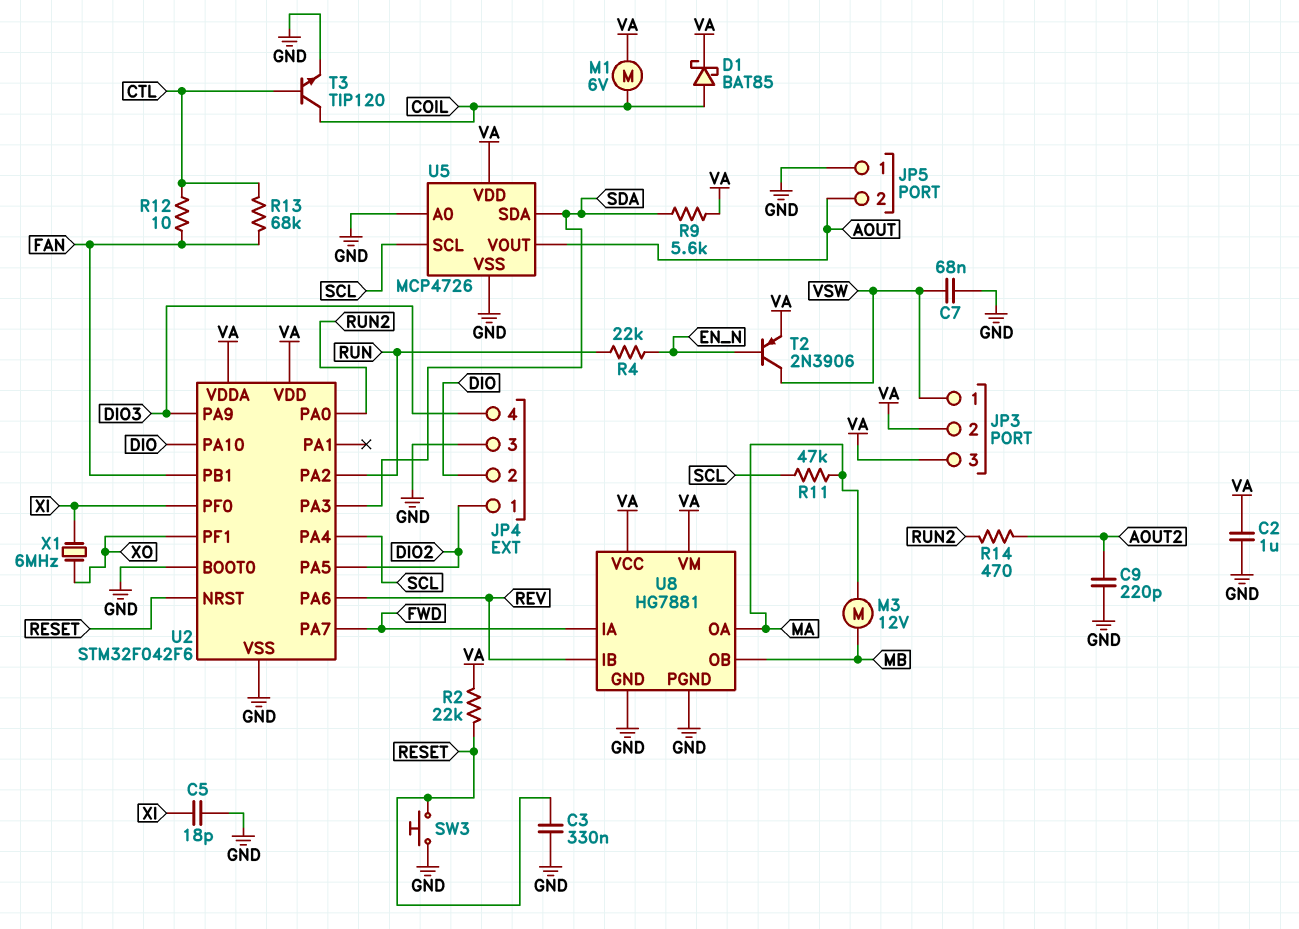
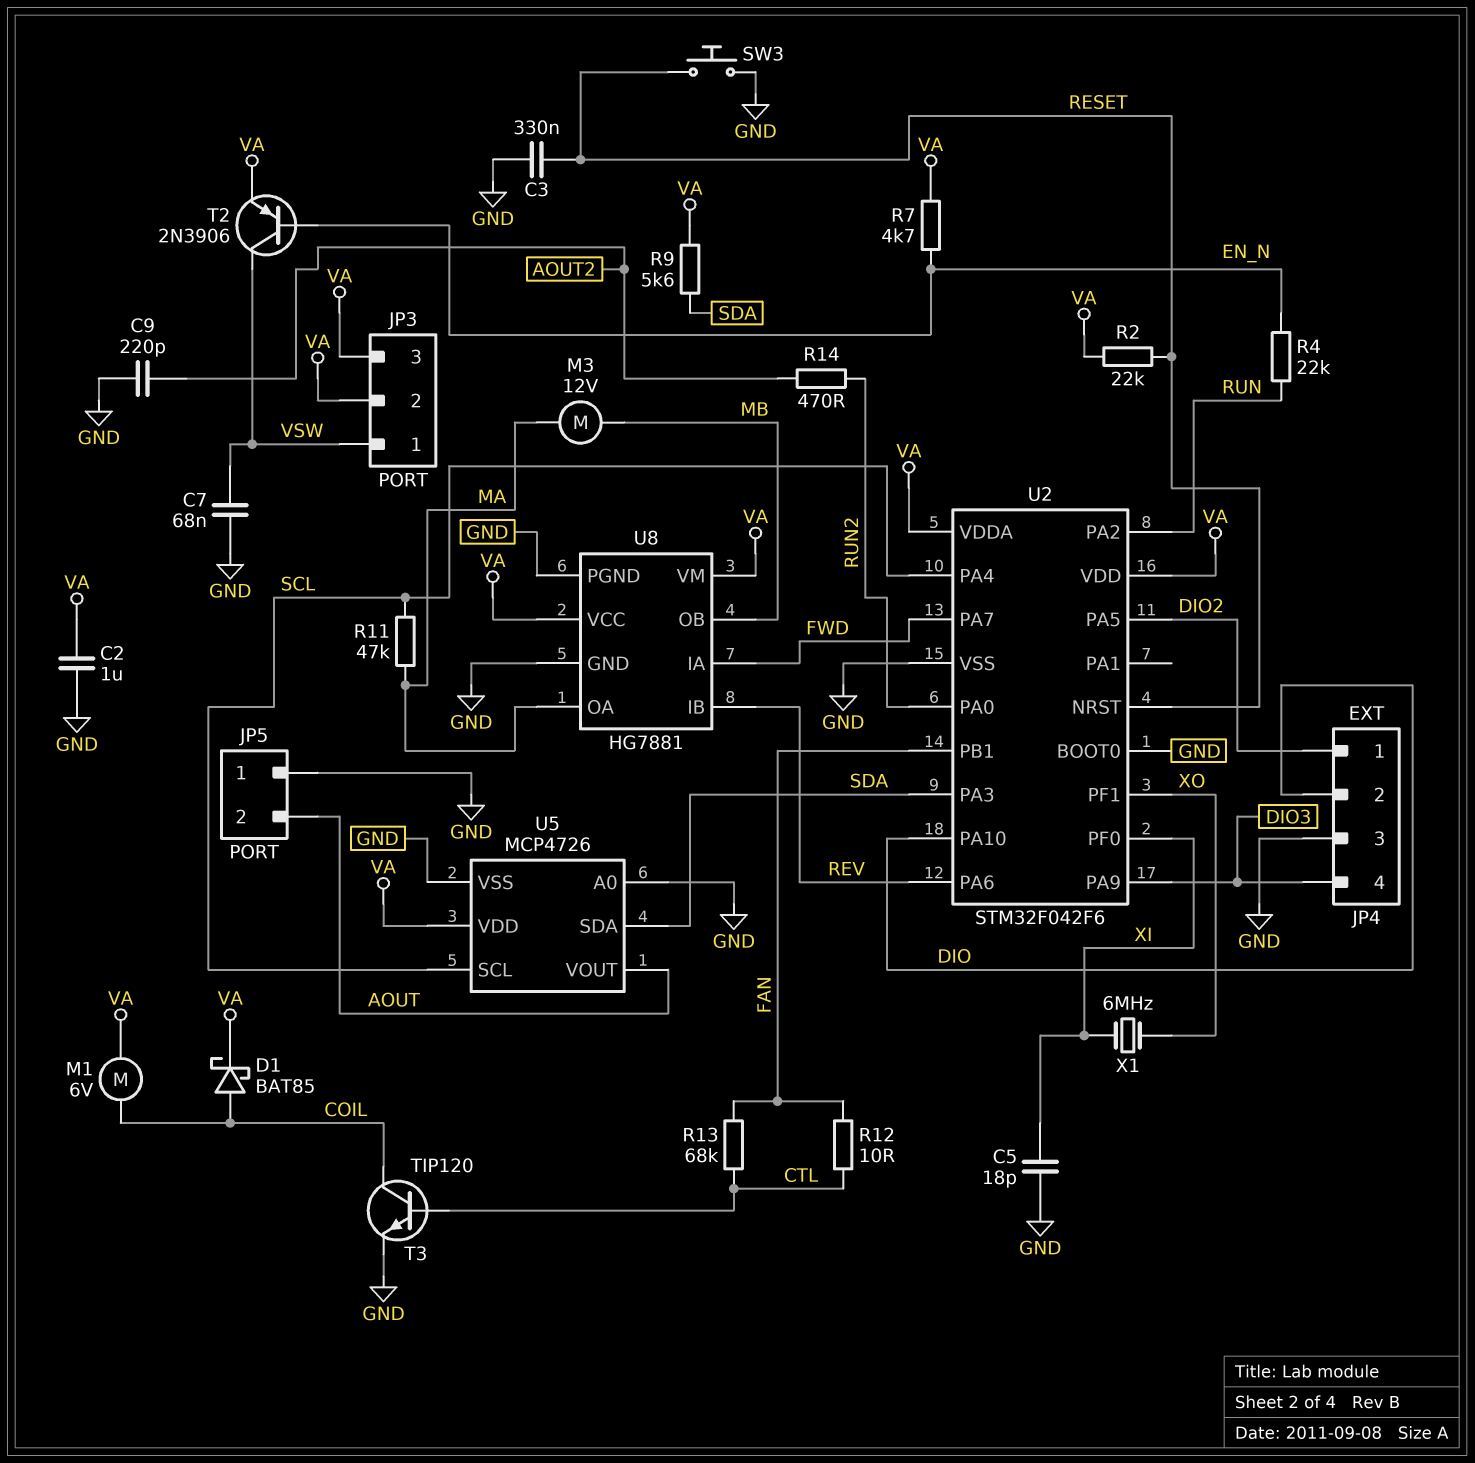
R7: none -> 4.7k (EN_N, VA)

